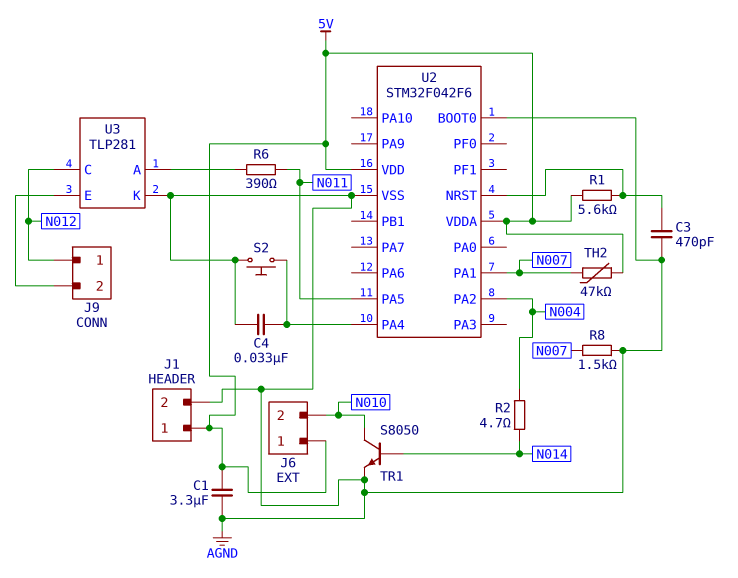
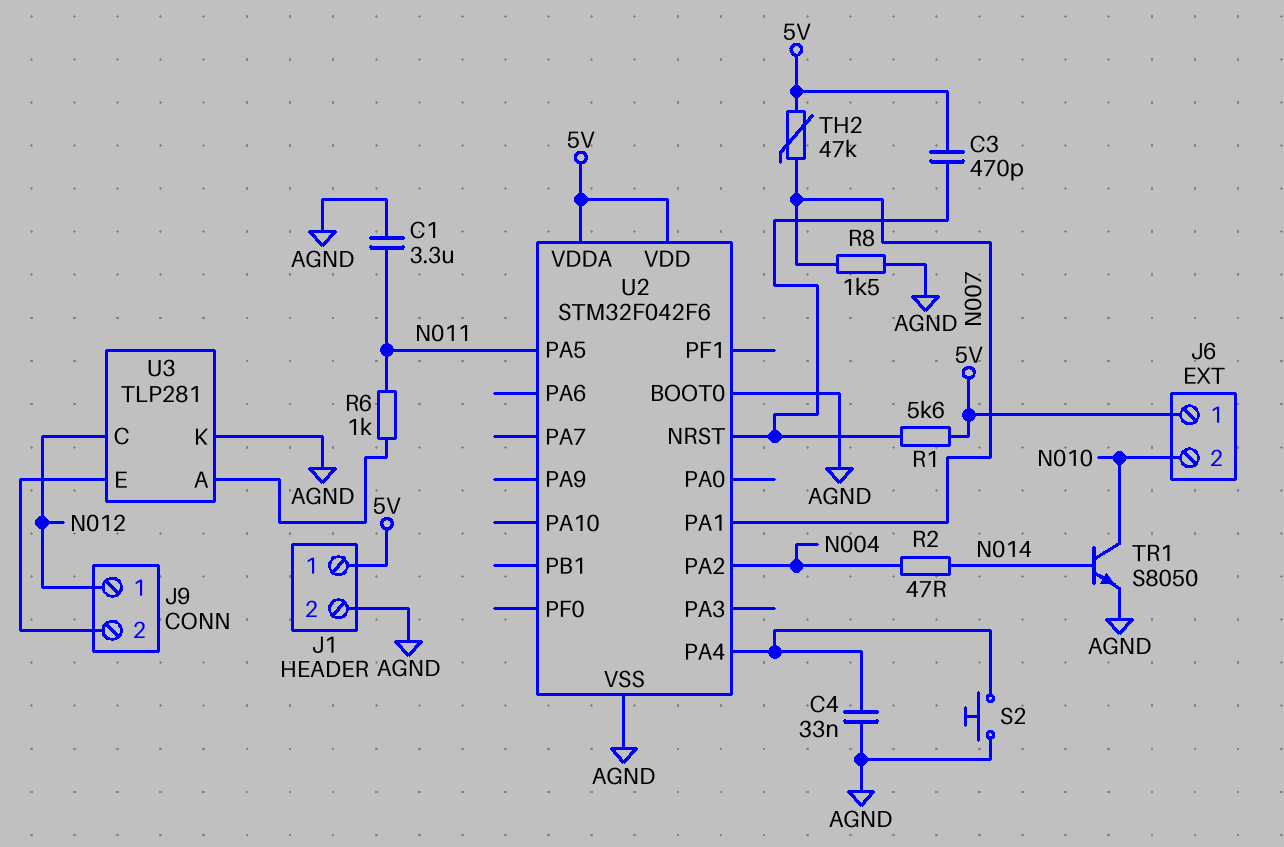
C1: 3.3uF (5V, AGND) -> 3.3uF (AGND, N011)
C3: 470pF (AGND, U2/NRST) -> 470pF (5V, U2/NRST)
R2: 4.7 (N004, N014) -> 47 (N004, N014)
R6: 390 (N011, U3/A) -> 1k (N011, U3/A)

